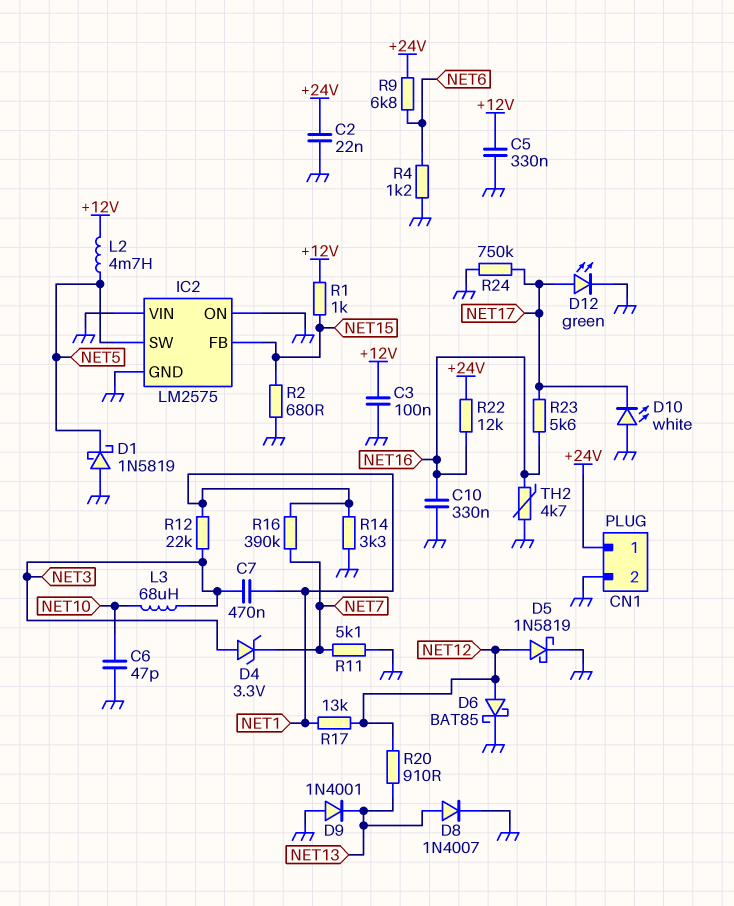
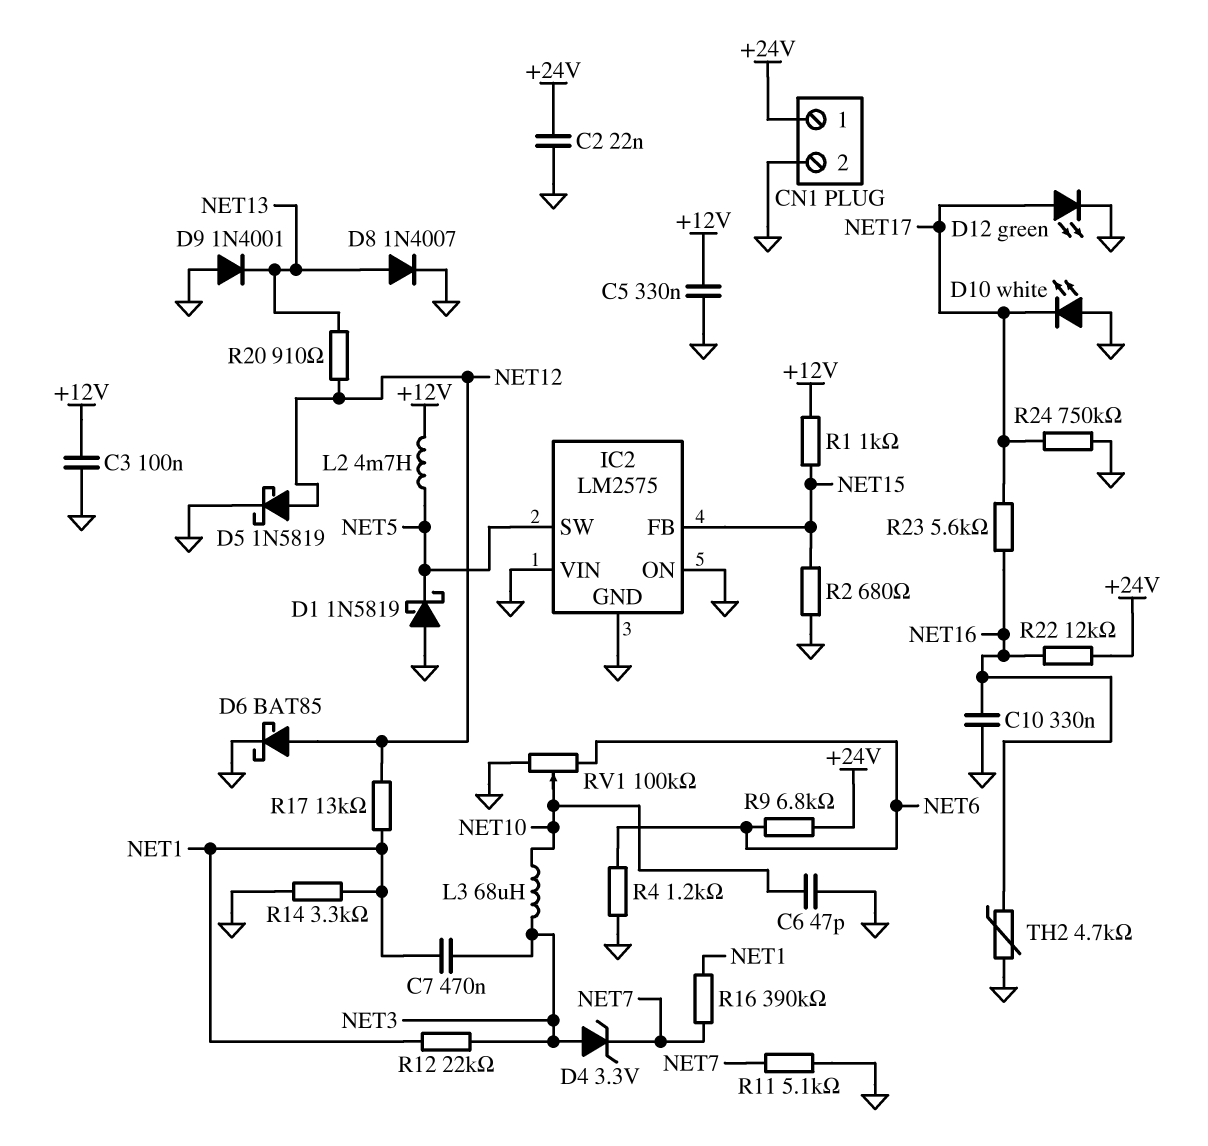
RV1: none -> 100k (GND, NET6, wiper NET10)

